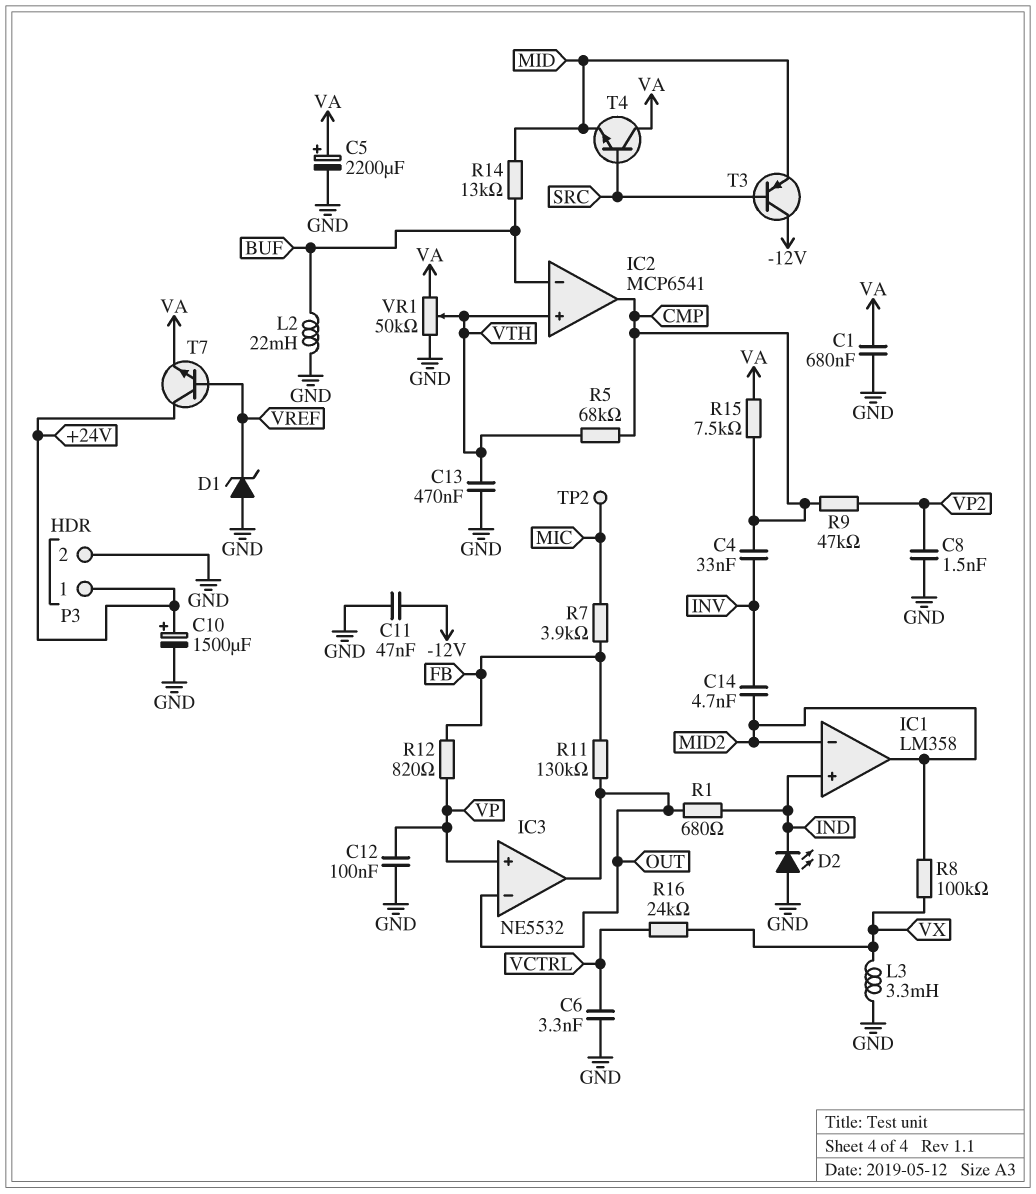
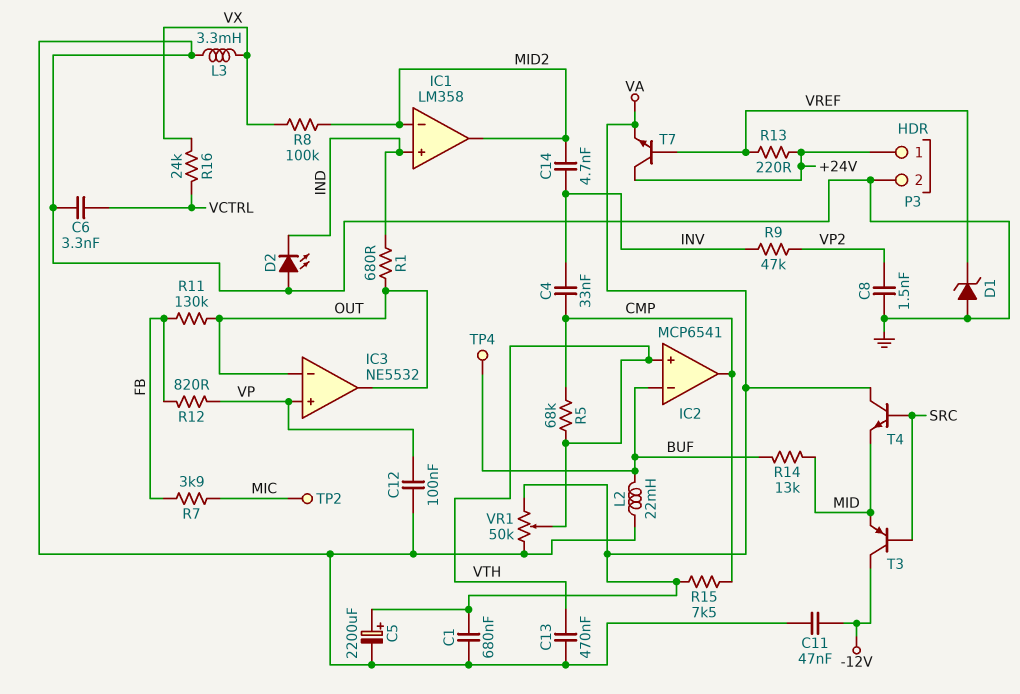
C10: 1500uF (plus +24V, minus GND) -> none
R9: 47k (CMP, VP2) -> 47k (INV, VP2)
R13: none -> 220 (+24V, VREF)
TP4: none -> test point (BUF)

